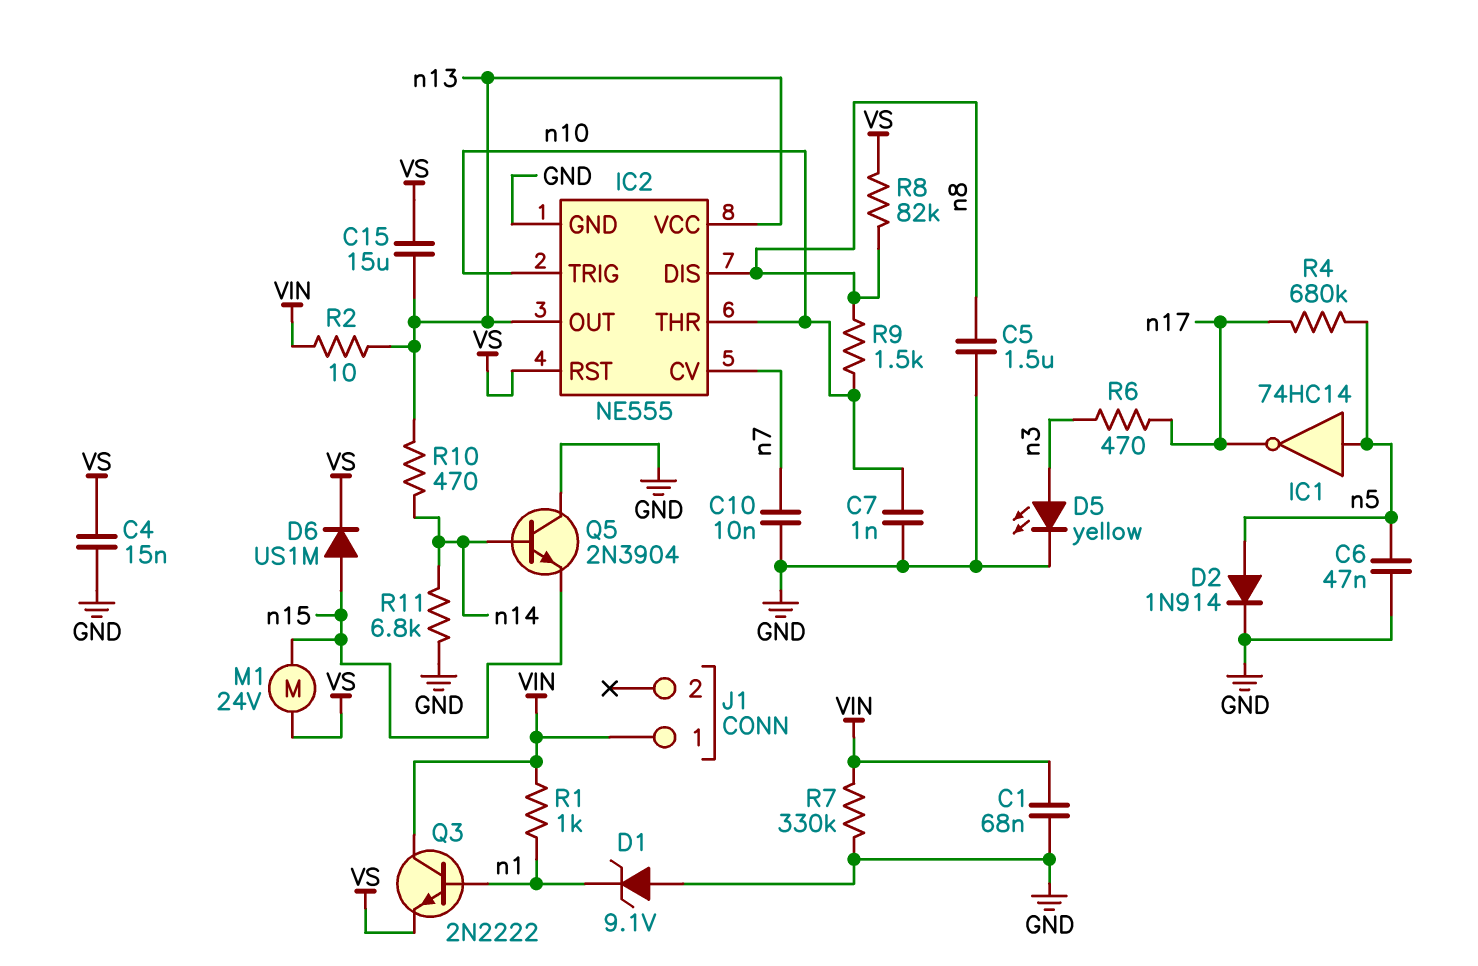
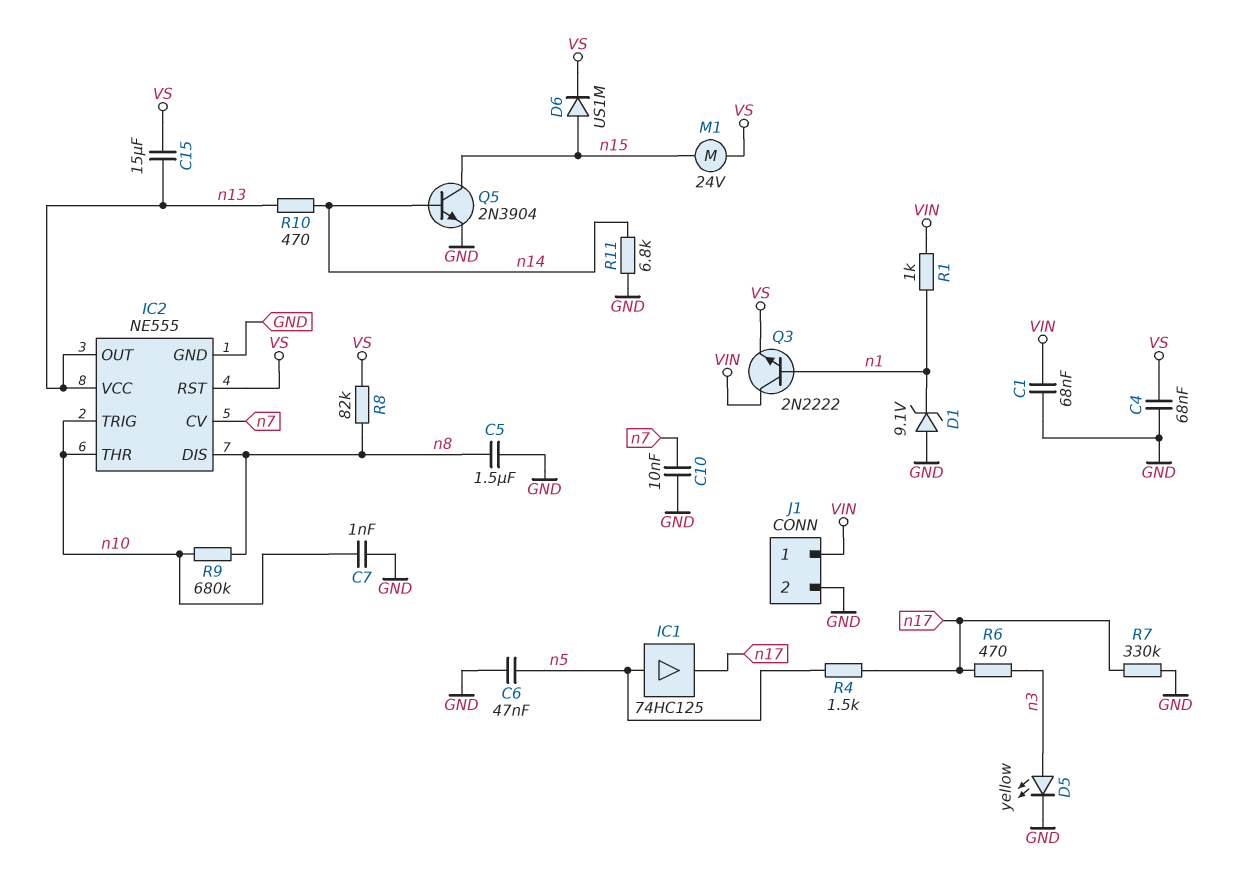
C4: 15nF (GND, VS) -> 68nF (GND, VS)
D2: diode 1N914 (A n5, K GND) -> none
IC1: NOT 74HC14 (in n5, out n17) -> buffer 74HC125 (in n5, out n17)
J1 pin 2: none -> GND
Q5: NPN 2N3904 (B n14, C GND, E n15) -> NPN 2N3904 (B n14, C n15, E GND)
R2: 10 (VIN, n13) -> none
R4: 680k (n5, n17) -> 1.5k (n5, n17)
R7: 330k (GND, VIN) -> 330k (GND, n17)
R9: 1.5k (n8, n10) -> 680k (n8, n10)

